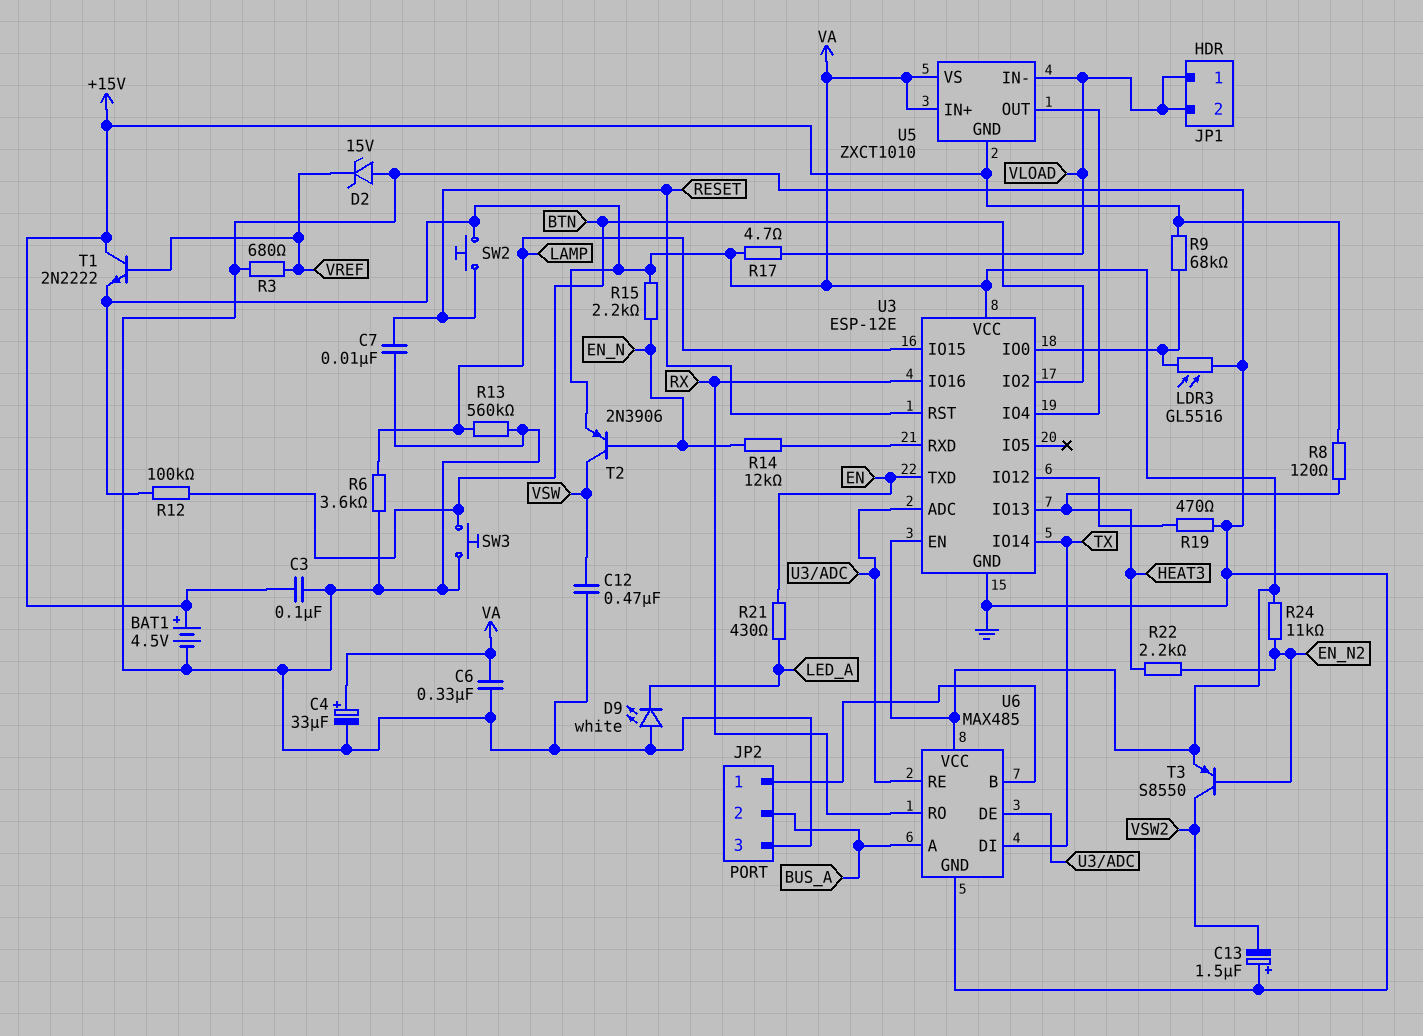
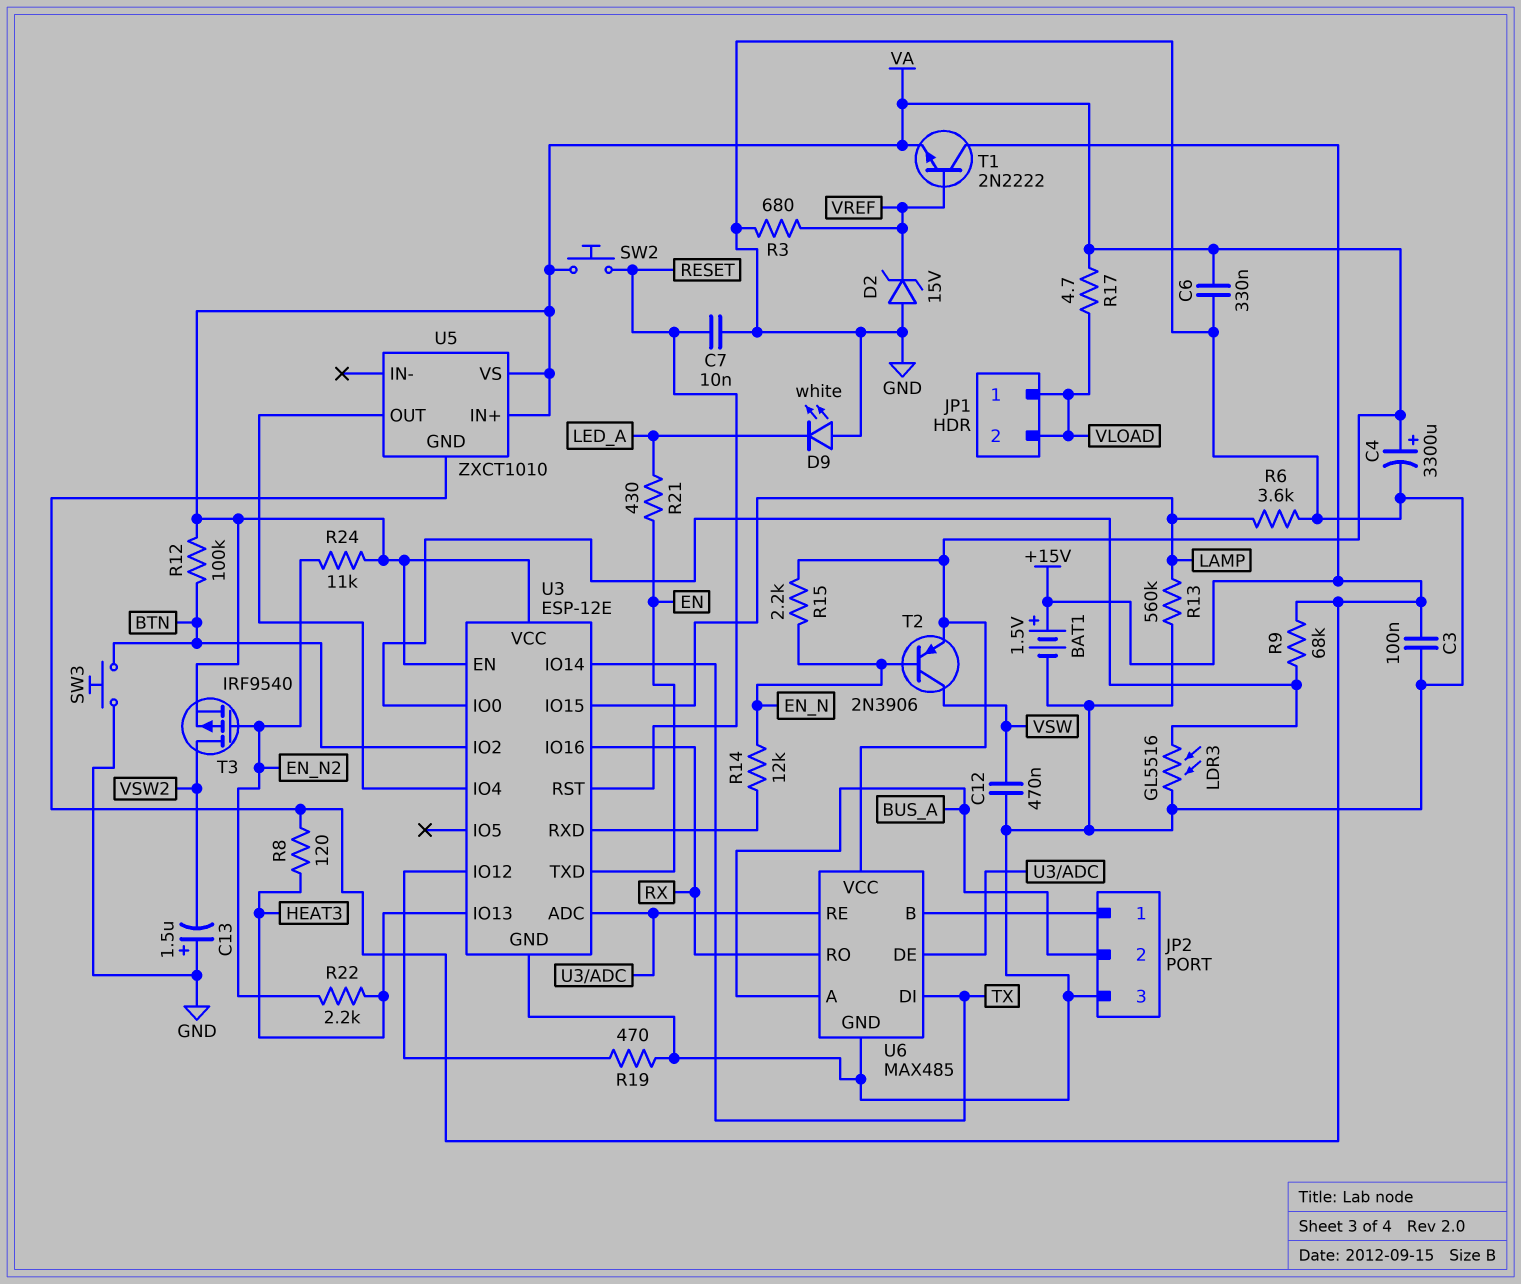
BAT1: 4.5V (plus +15V, minus GND) -> 1.5V (plus +15V, minus GND)
C4: 33uF (plus VA, minus GND) -> 3300uF (plus VA, minus GND)
T3: PNP S8550 (B EN_N2, C VSW2, E VA) -> PMOS IRF9540 (G EN_N2, D VSW2, S VA)
U5 pin IN-: VLOAD -> none

